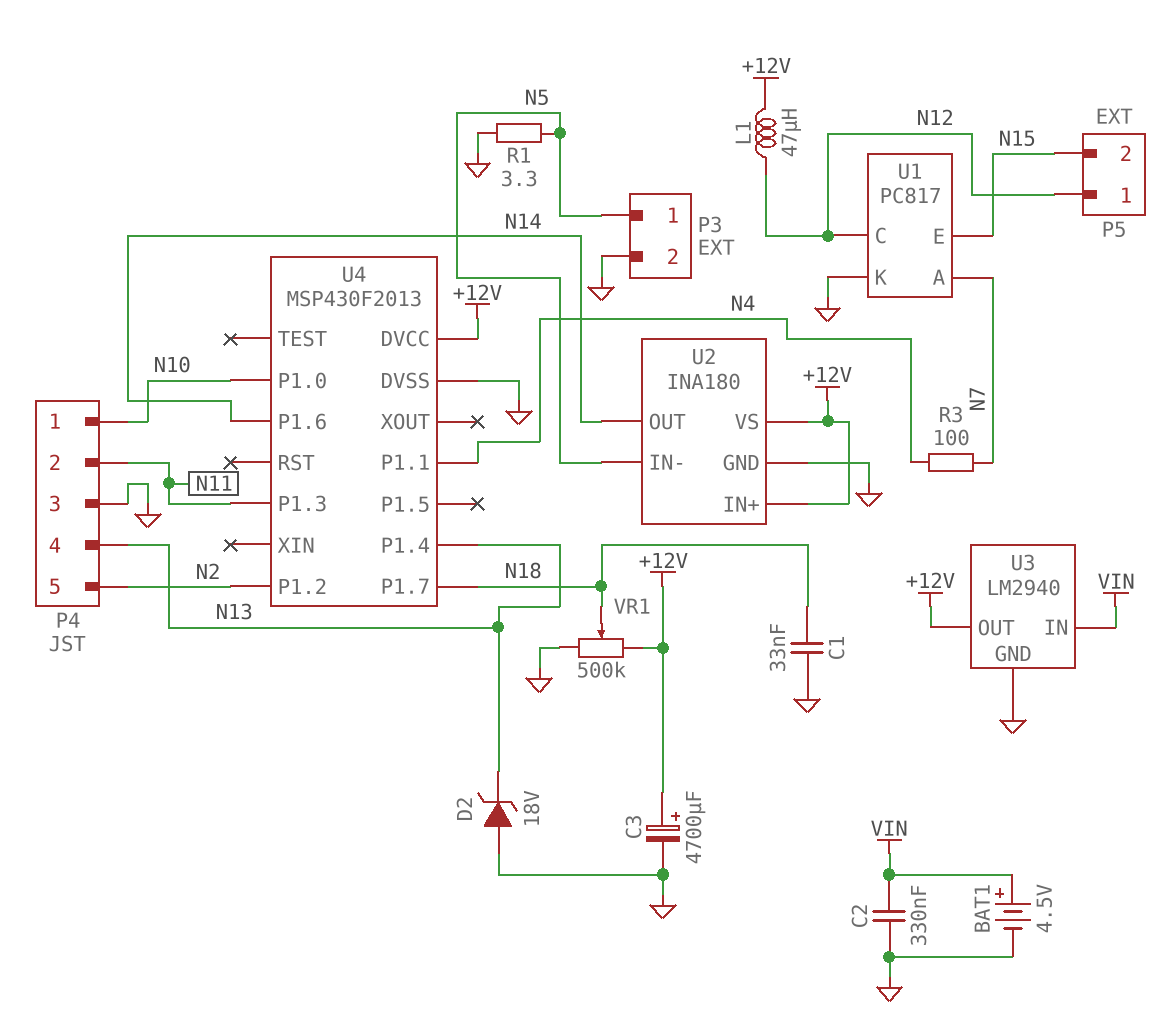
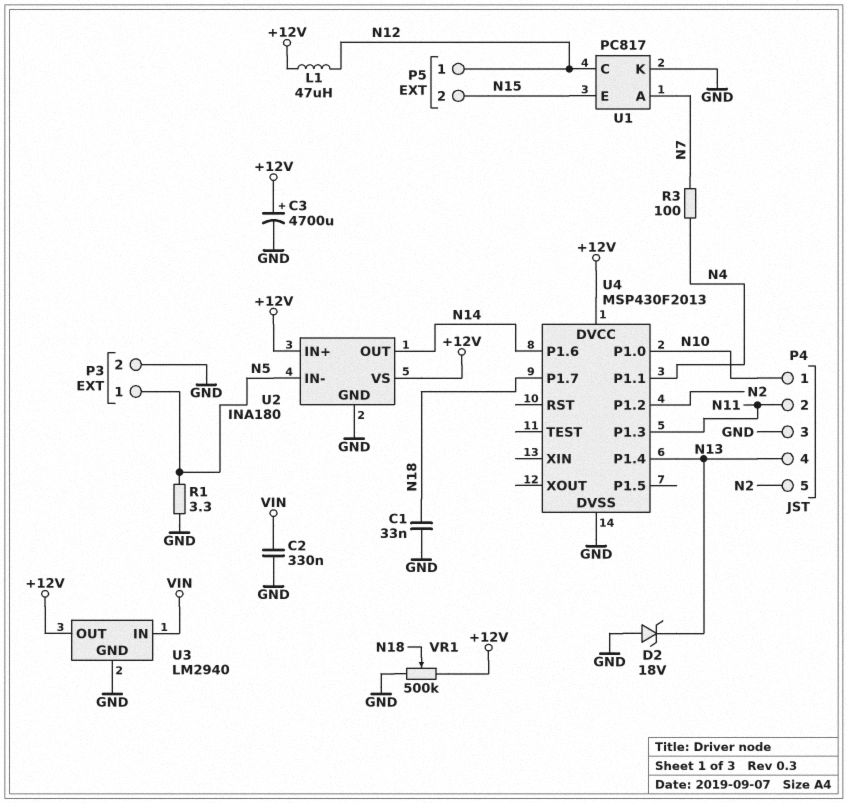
BAT1: 4.5V (plus VIN, minus GND) -> none

